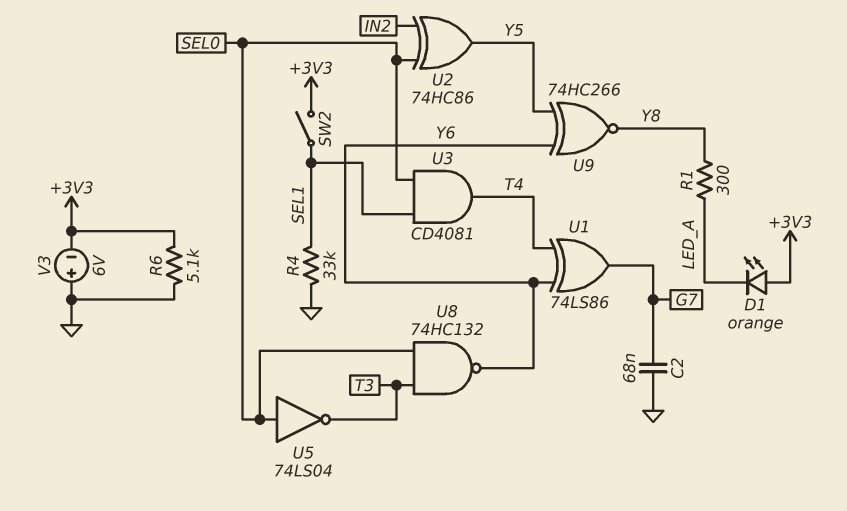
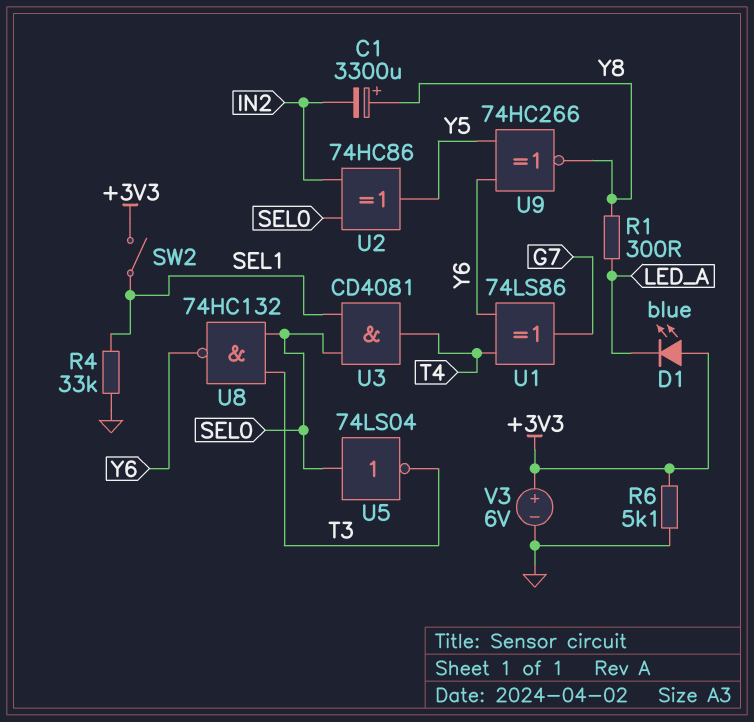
C1: none -> 3300uF (plus Y8, minus IN2)
C2: 68nF (G7, GND) -> none
D1: LED orange (A +3V3, K LED_A) -> LED blue (A +3V3, K LED_A)
V3: 6V (plus GND, minus +3V3) -> 6V (plus +3V3, minus GND)

